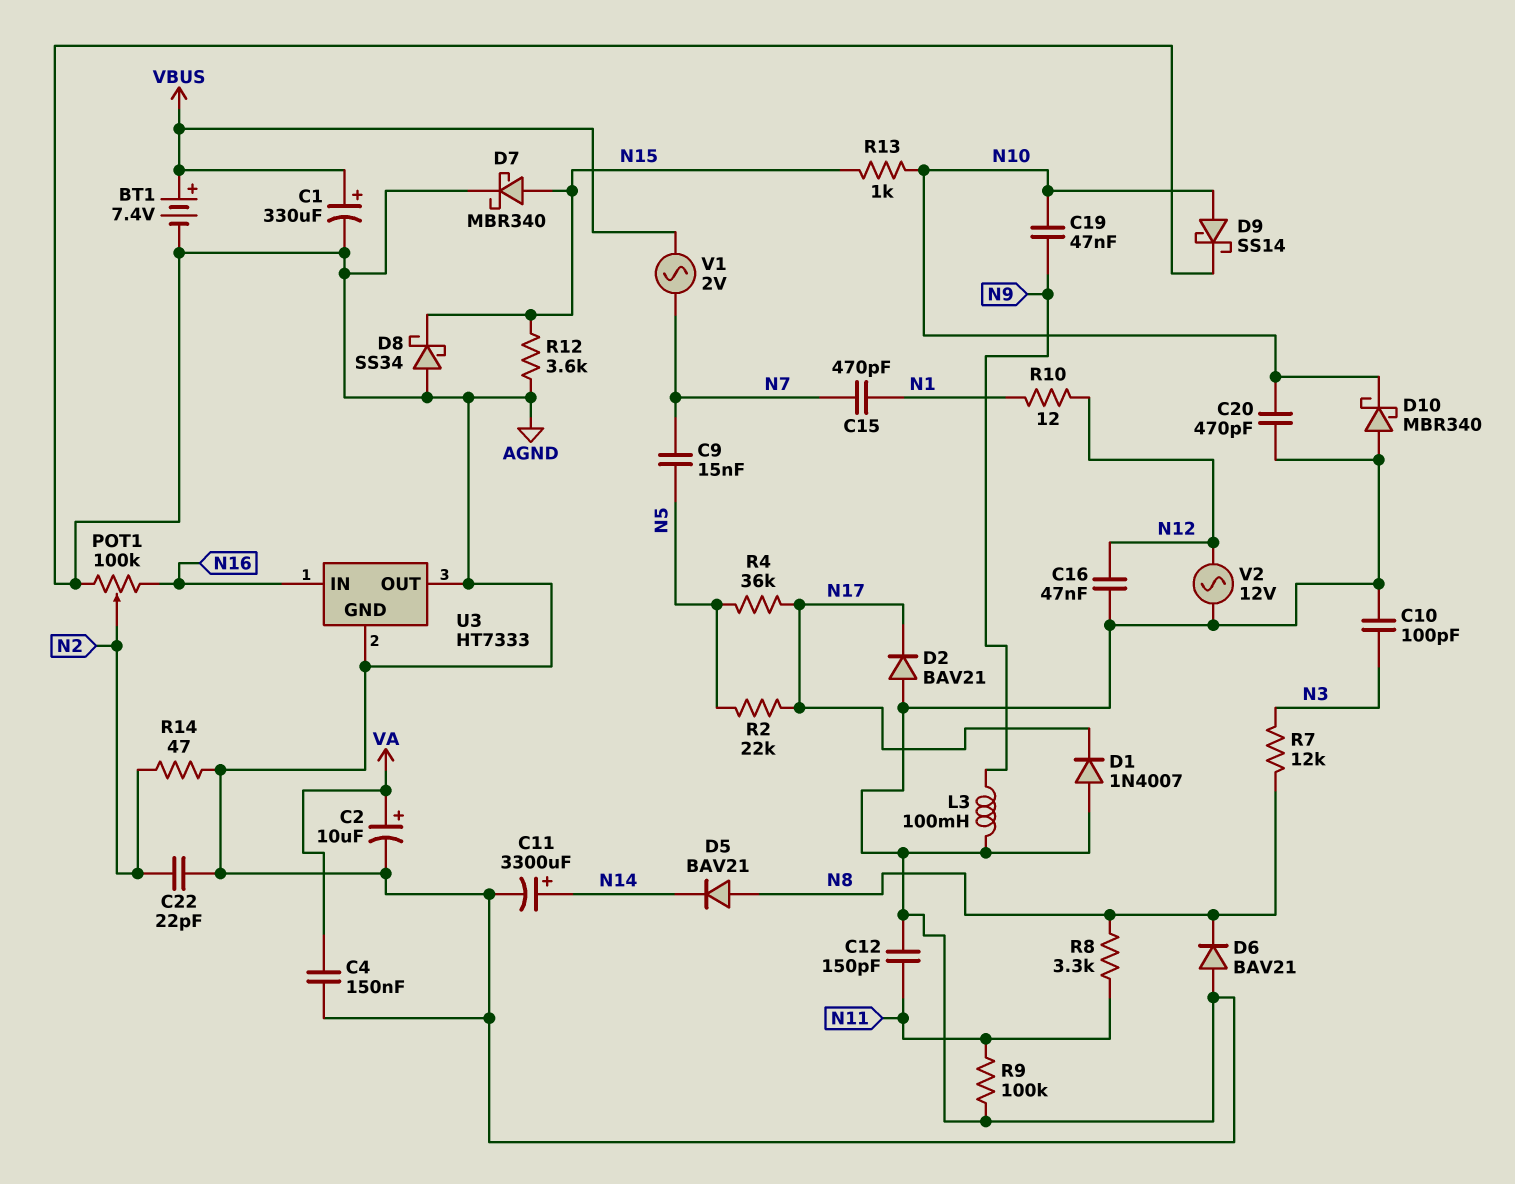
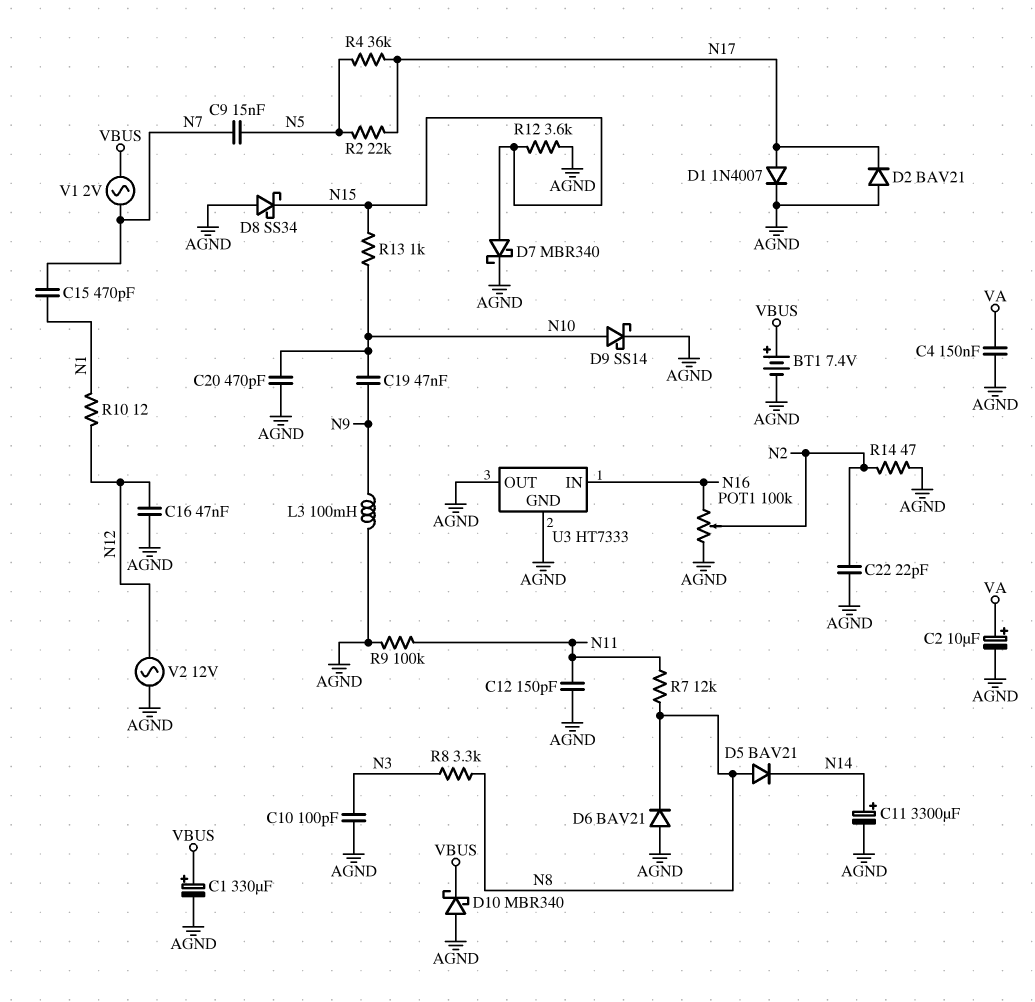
D1: diode 1N4007 (A AGND, K N17) -> diode 1N4007 (A N17, K AGND)
D10: schottky MBR340 (A AGND, K N10) -> schottky MBR340 (A AGND, K VBUS)
R7: 12k (N3, N8) -> 12k (N8, N11)
R8: 3.3k (N8, N11) -> 3.3k (N3, N8)

